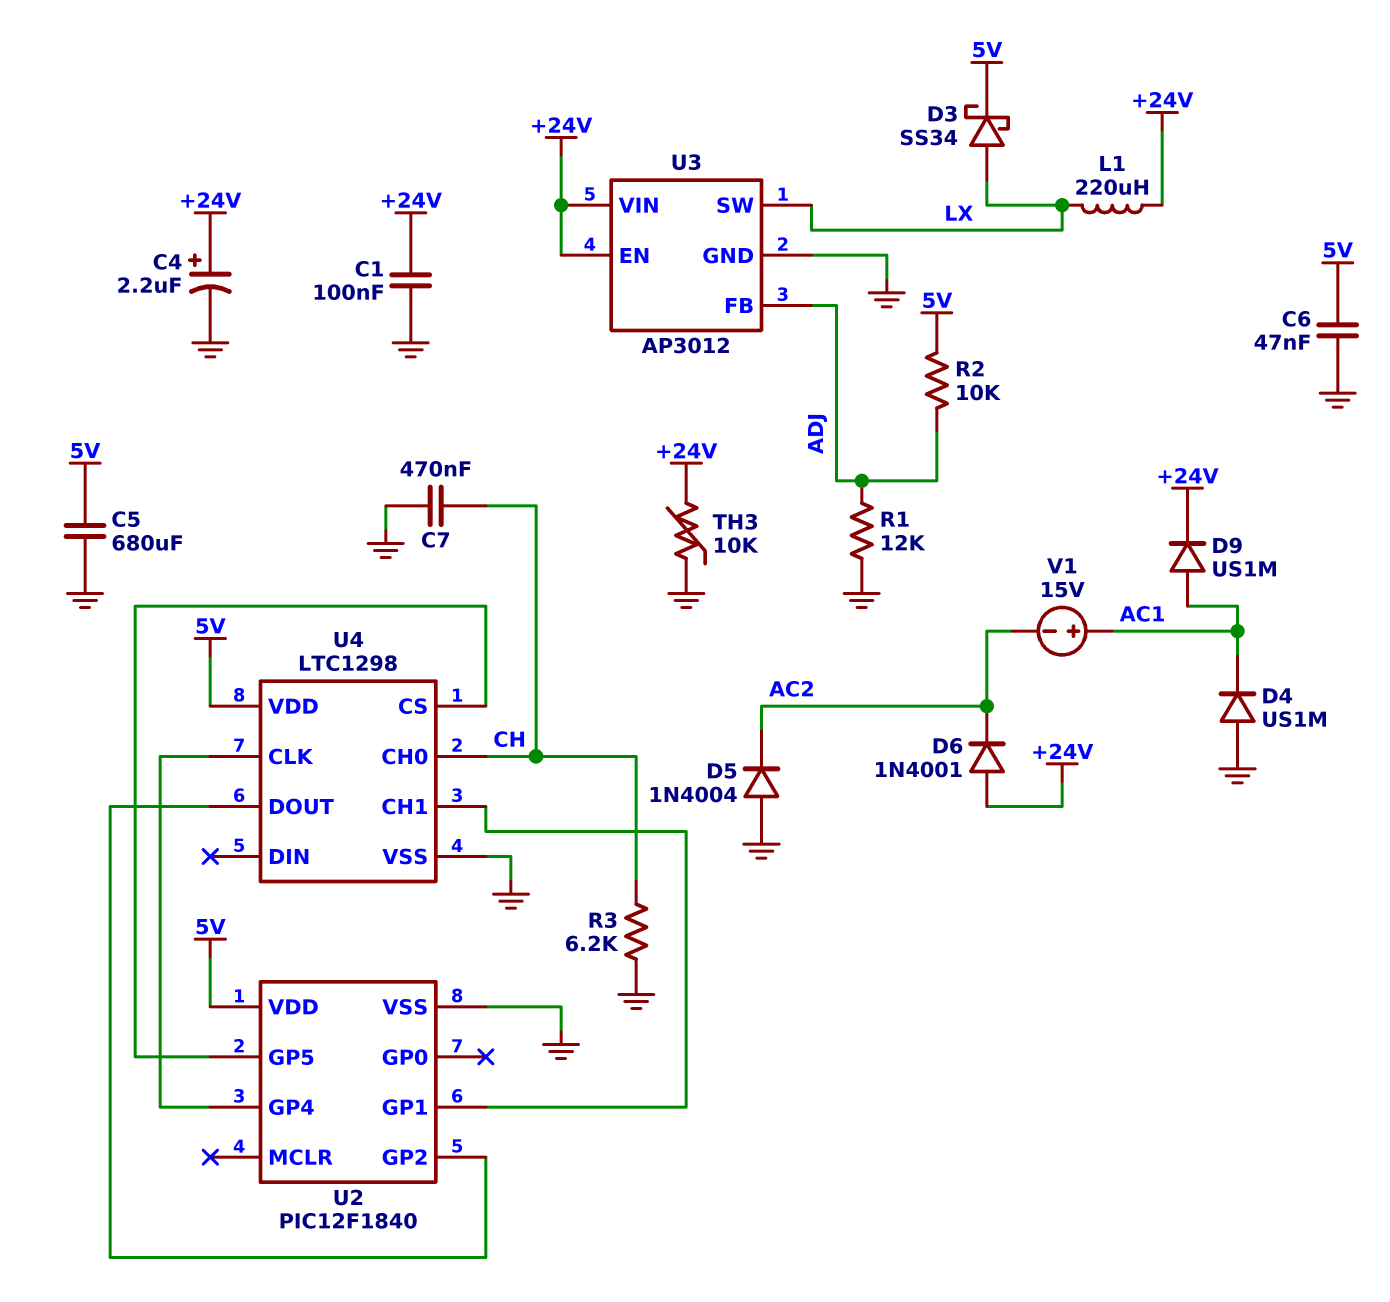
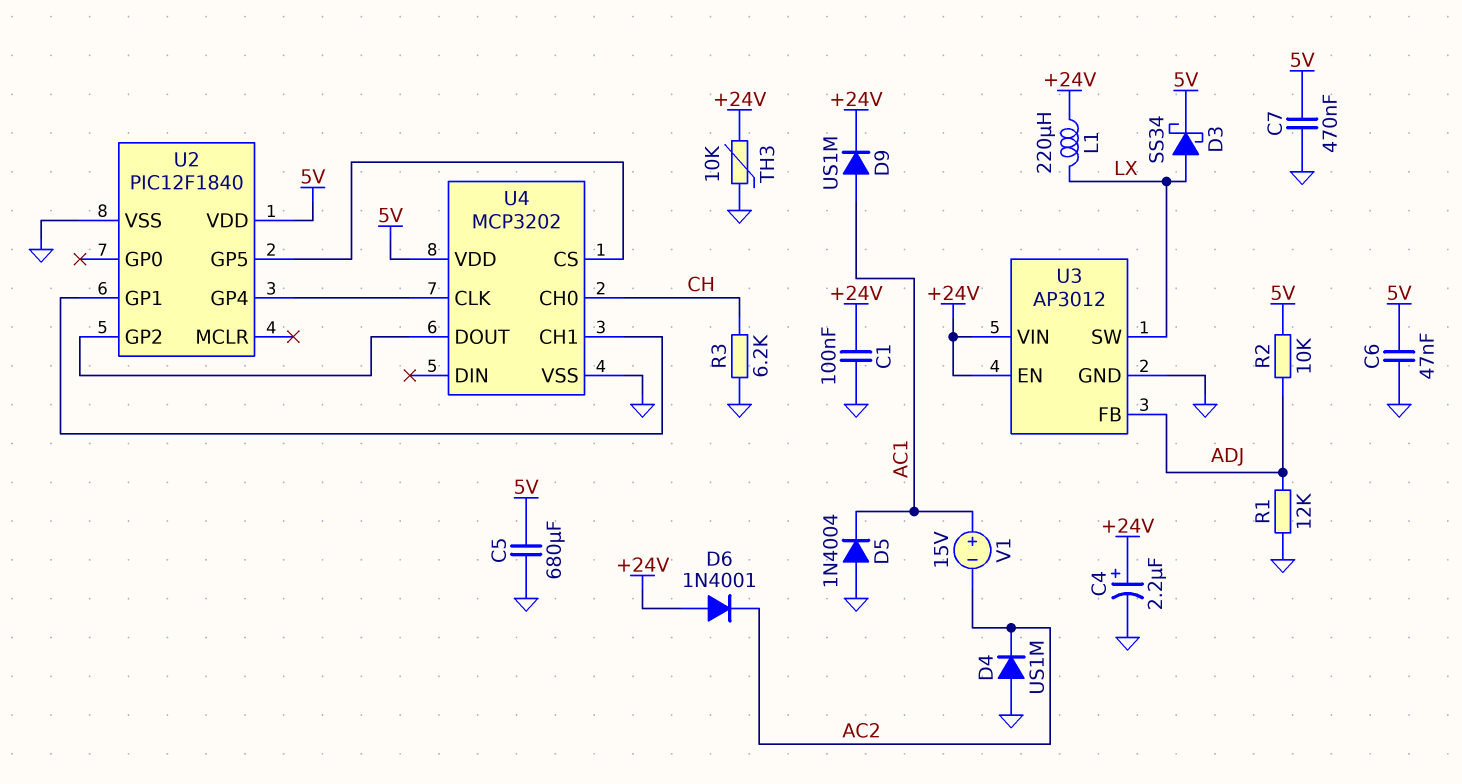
C7: 470nF (CH, GND) -> 470nF (5V, GND)
D4: diode US1M (A GND, K AC1) -> diode US1M (A GND, K AC2)
D5: diode 1N4004 (A GND, K AC2) -> diode 1N4004 (A GND, K AC1)
U4: LTC1298 -> MCP3202

